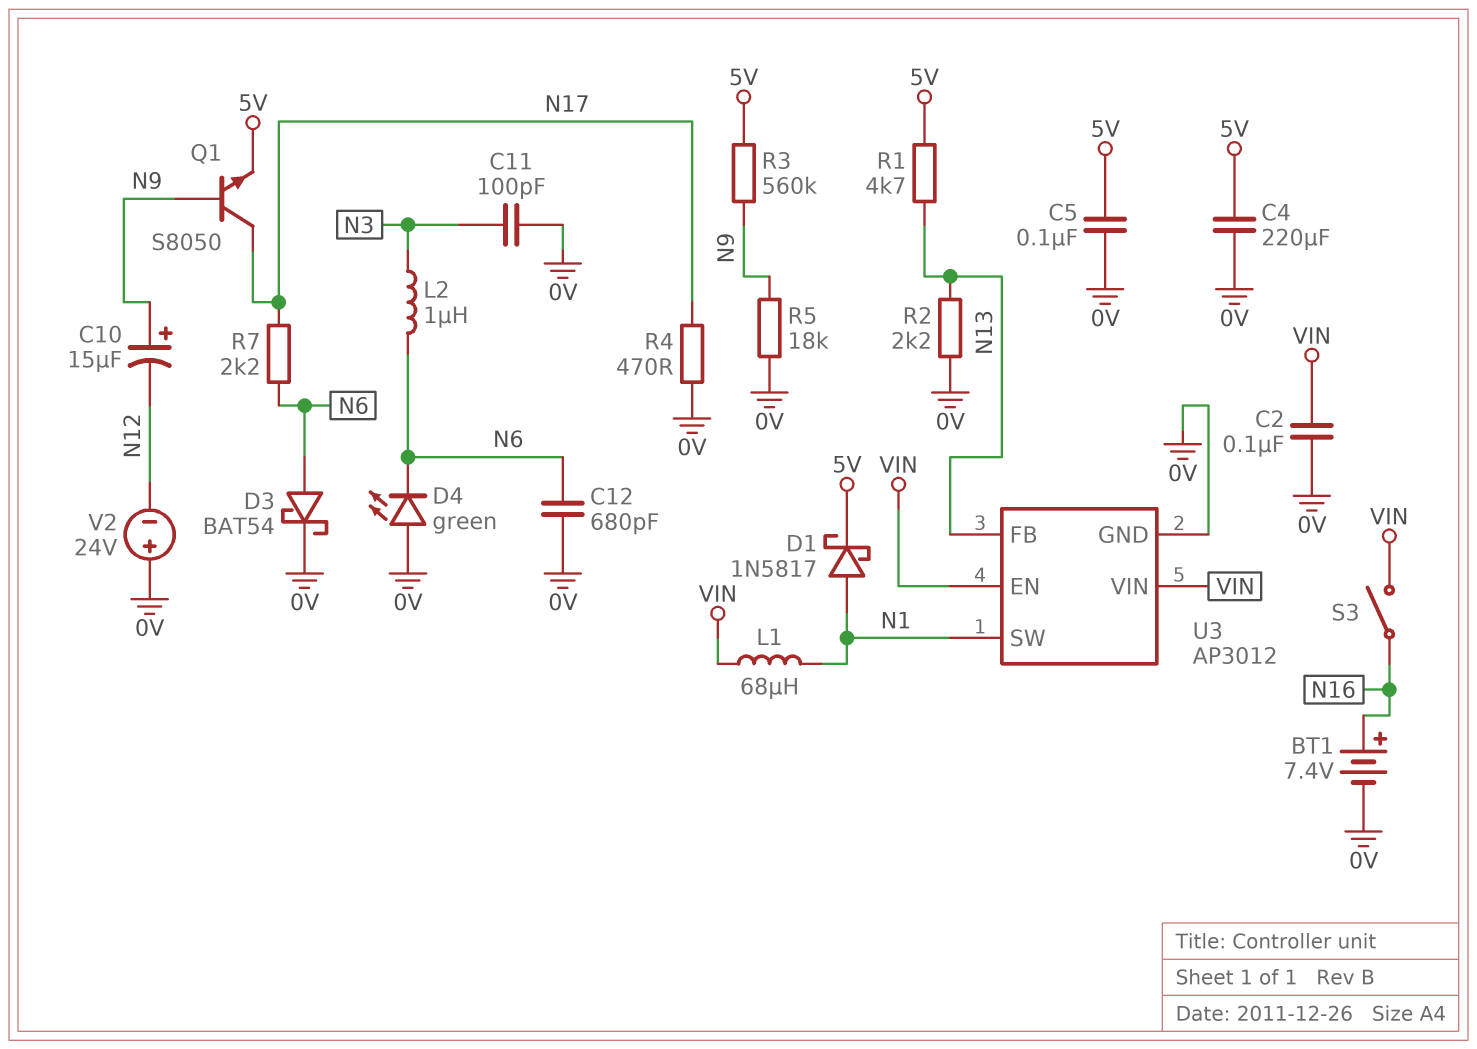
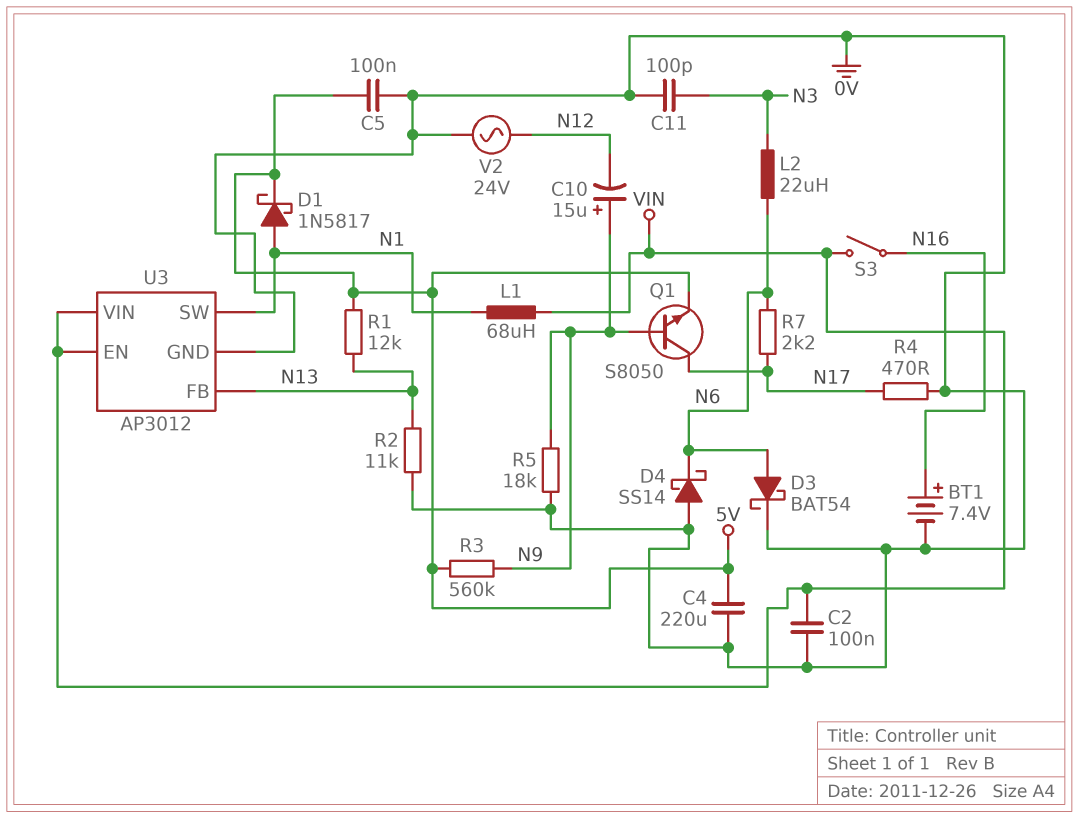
C12: 680pF (0V, N6) -> none
D4: LED green (A 0V, K N6) -> schottky SS14 (A 0V, K N6)
L2: 1uH (N3, N6) -> 22uH (N3, N6)
R1: 4.7k (5V, N13) -> 12k (5V, N13)
R2: 2.2k (0V, N13) -> 11k (0V, N13)
V2: 24V (plus 0V, minus N12) -> AC 24V (0V, N12)

